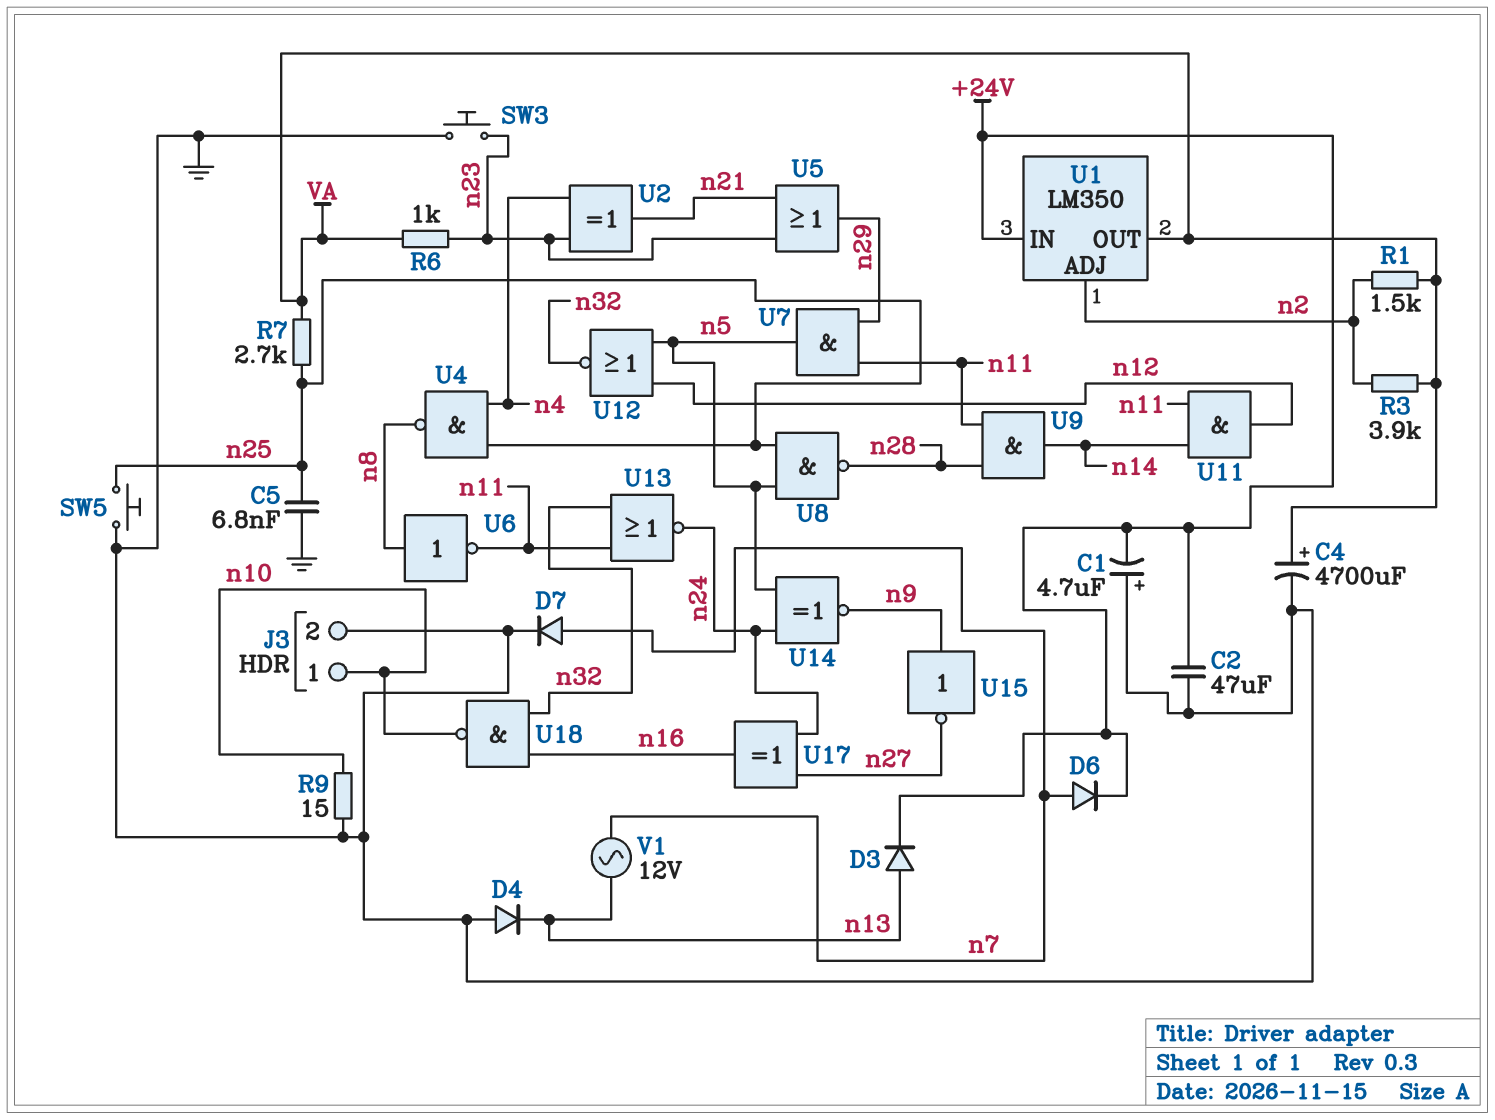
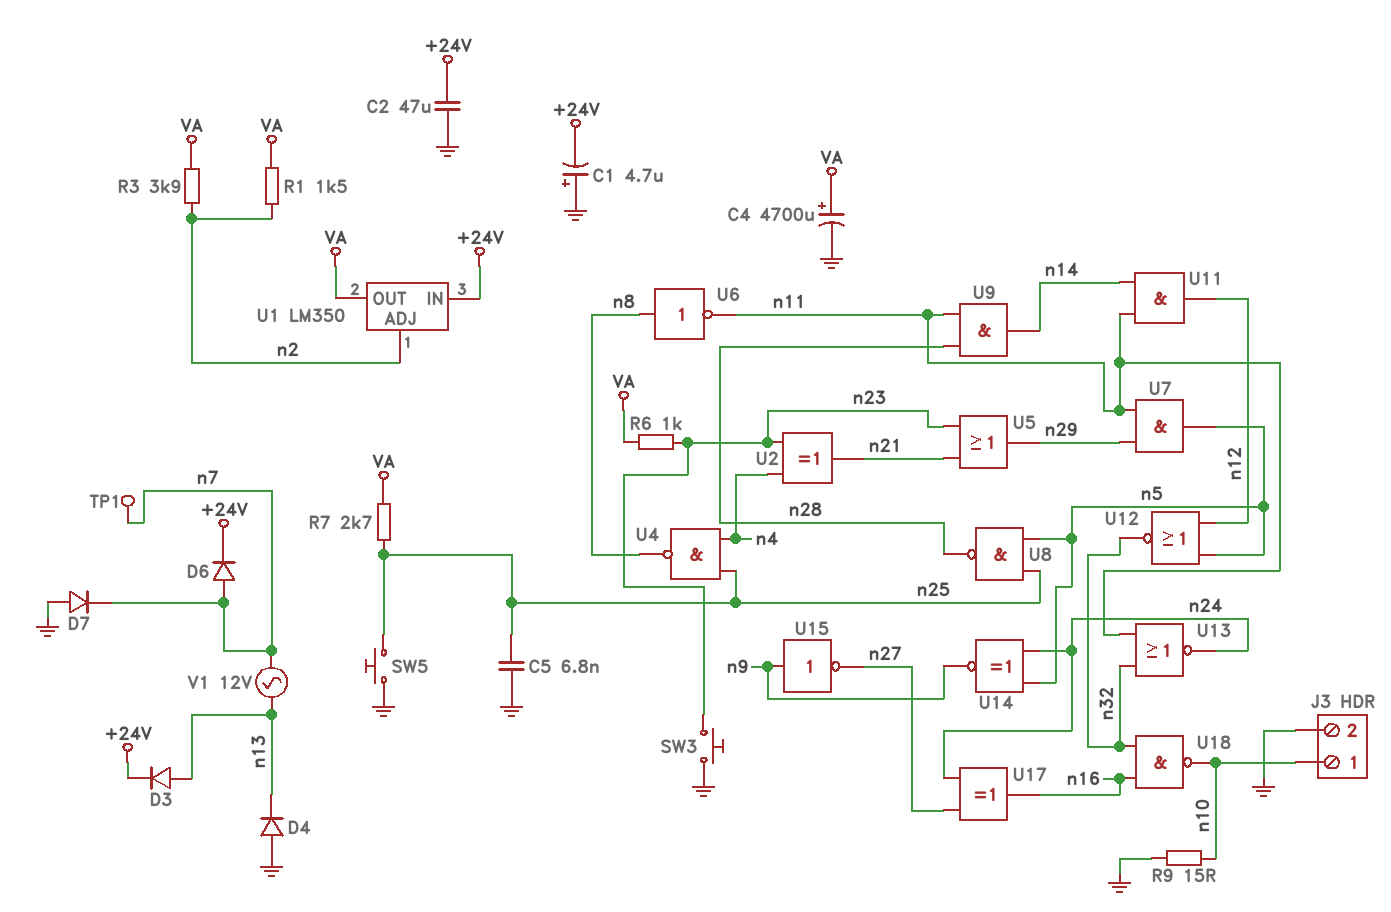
D7: diode (A n7, K GND) -> diode (A GND, K n7)
TP1: none -> test point (n7)

